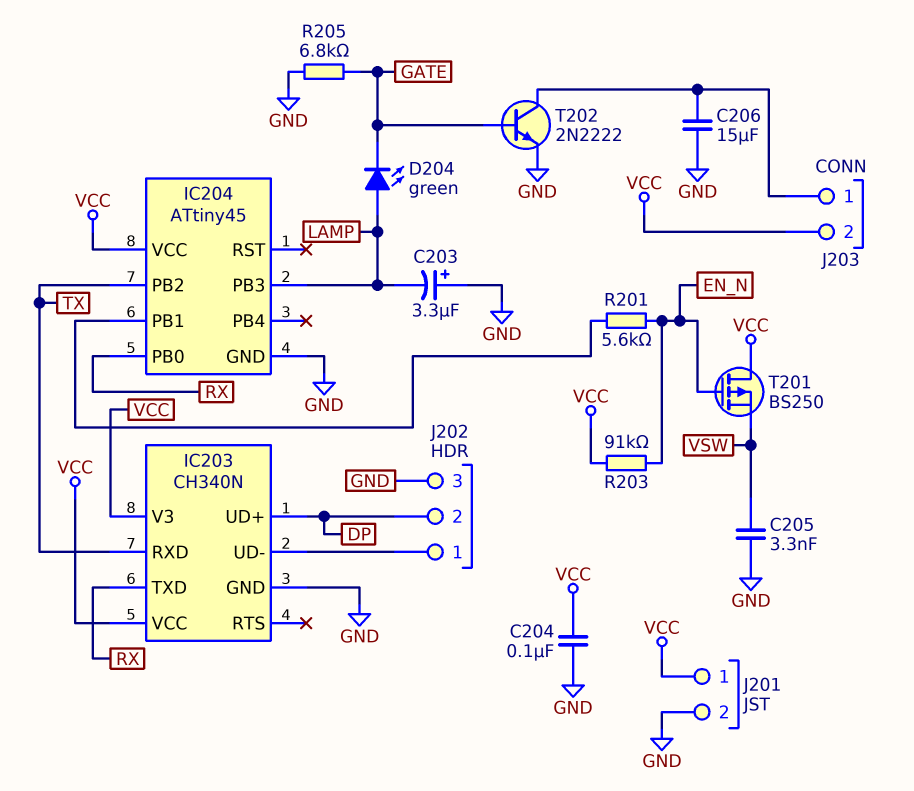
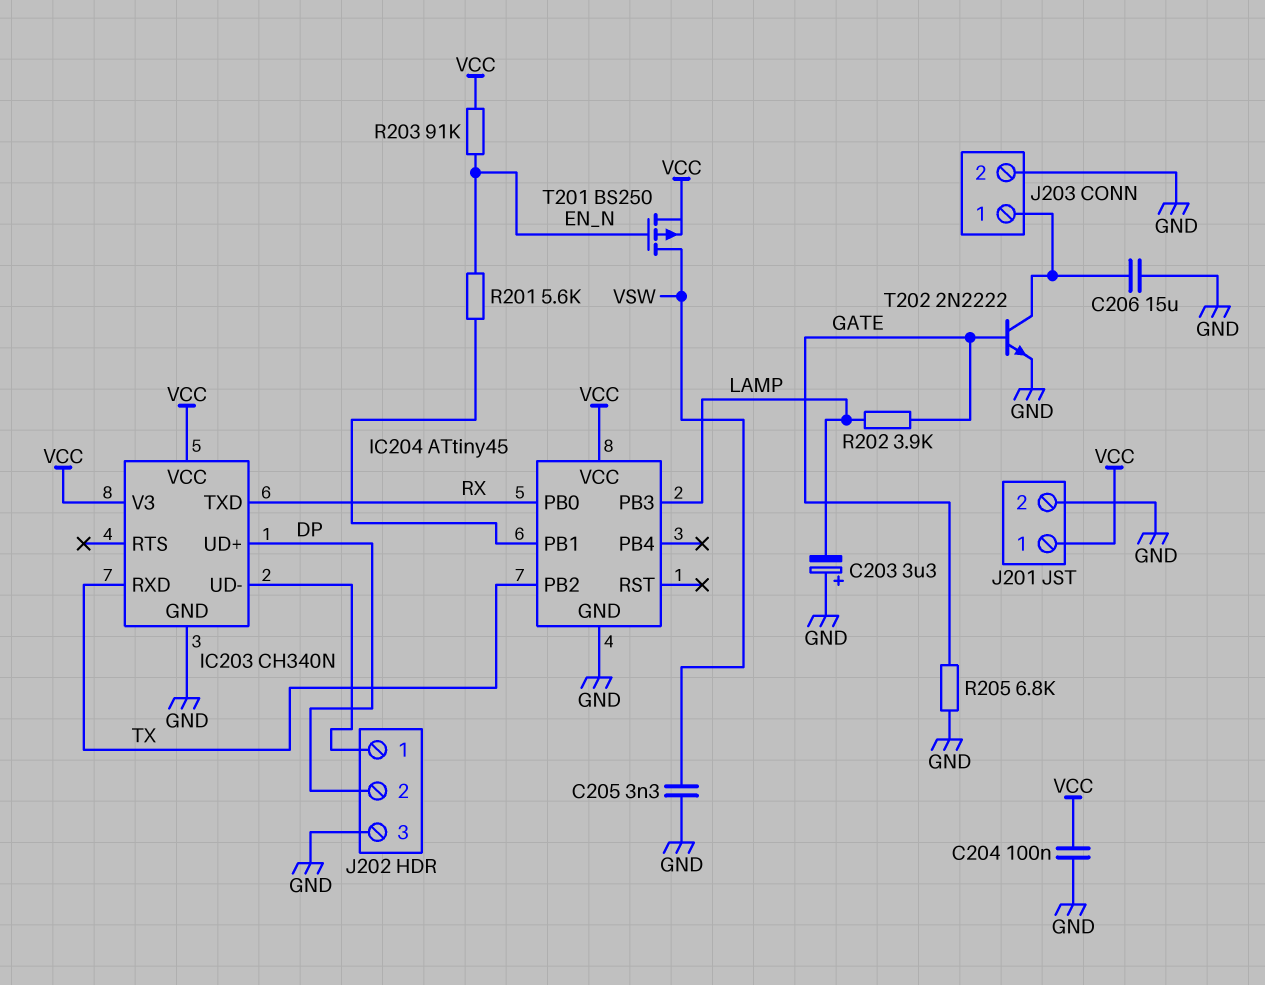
D204: LED green (A LAMP, K GATE) -> none
J203 pin 2: VCC -> GND
R202: none -> 3.9k (GATE, LAMP)
T201: PMOS BS250 (G EN_N, D VCC, S VSW) -> PMOS BS250 (G EN_N, D VSW, S VCC)

